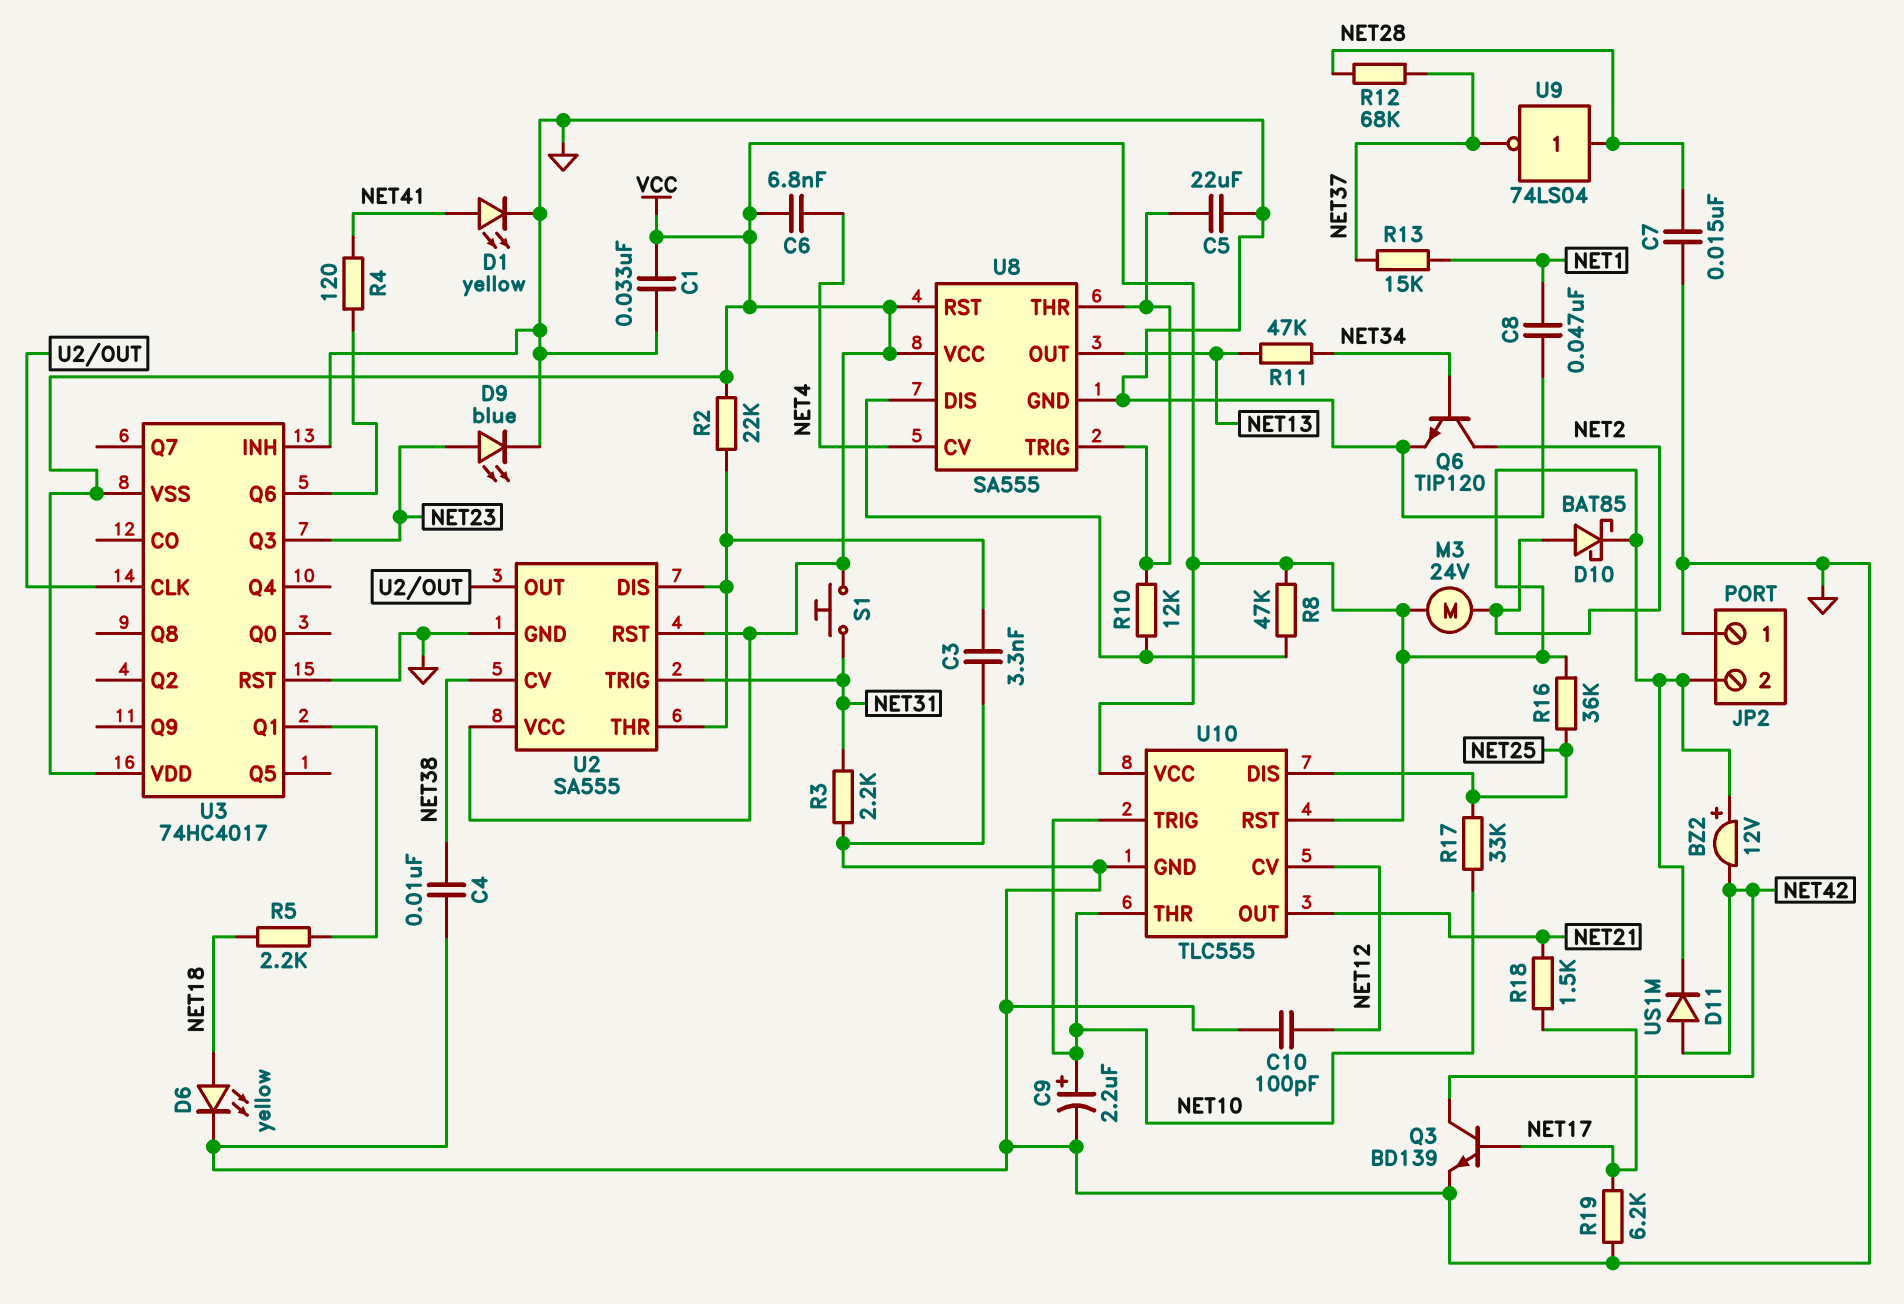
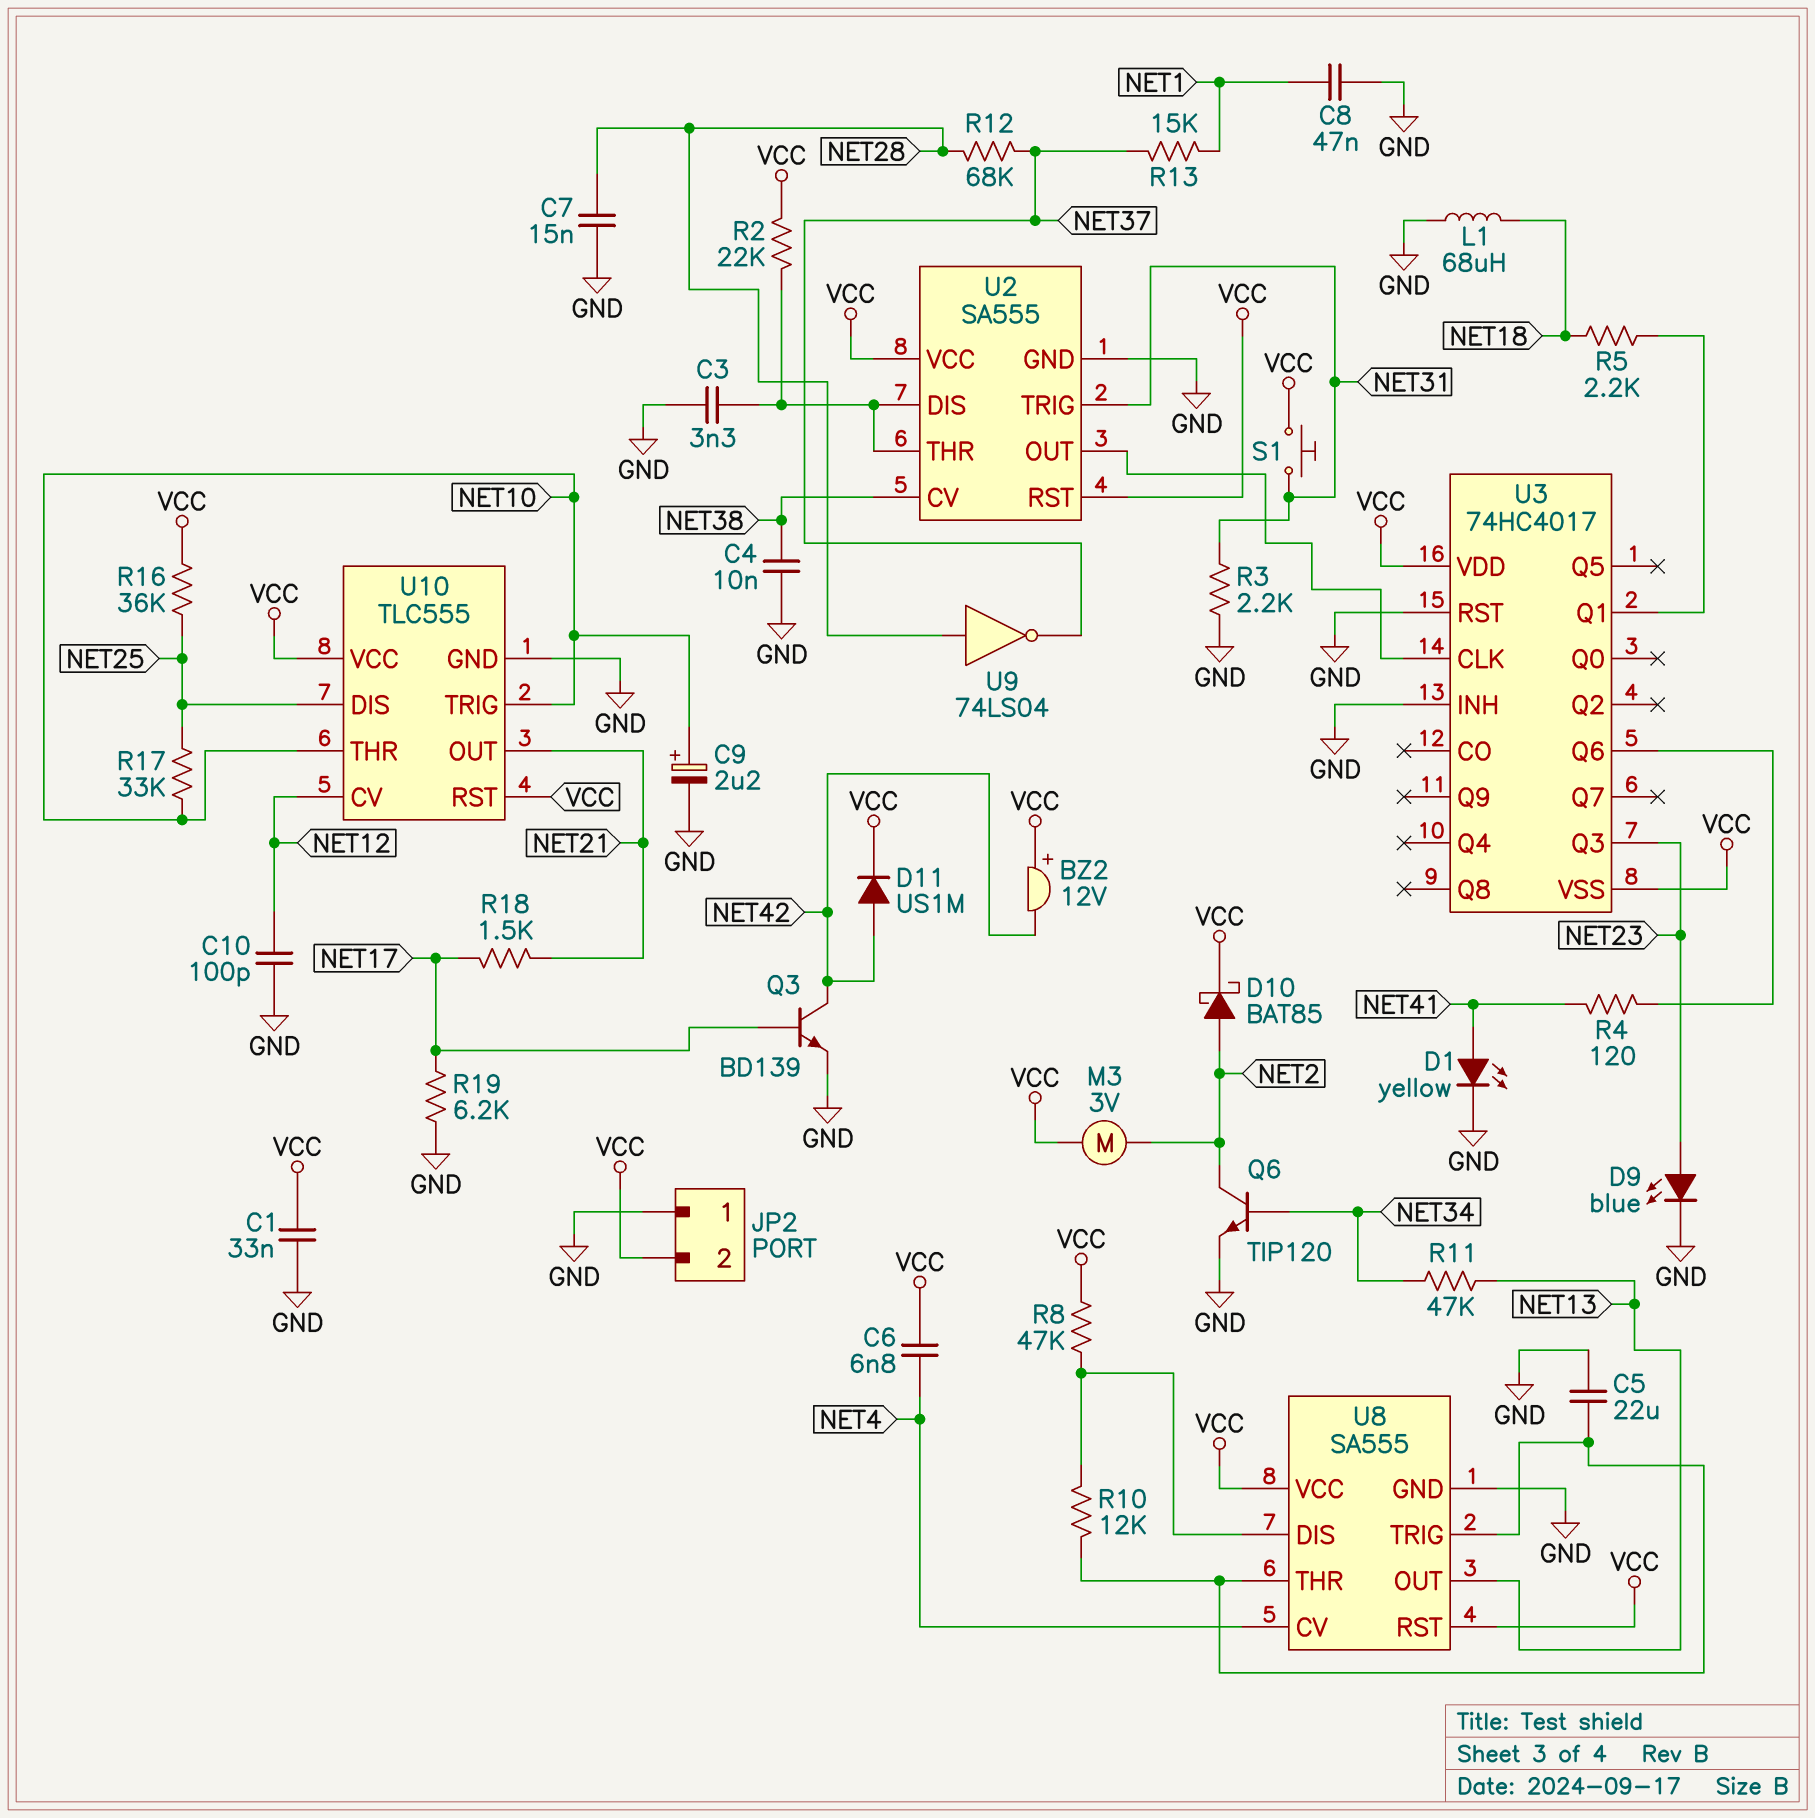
D6: LED yellow (A NET18, K GND) -> none
L1: none -> 68uH (GND, NET18)
M3: motor 24V (NET2, VCC) -> motor 3V (NET2, VCC)

